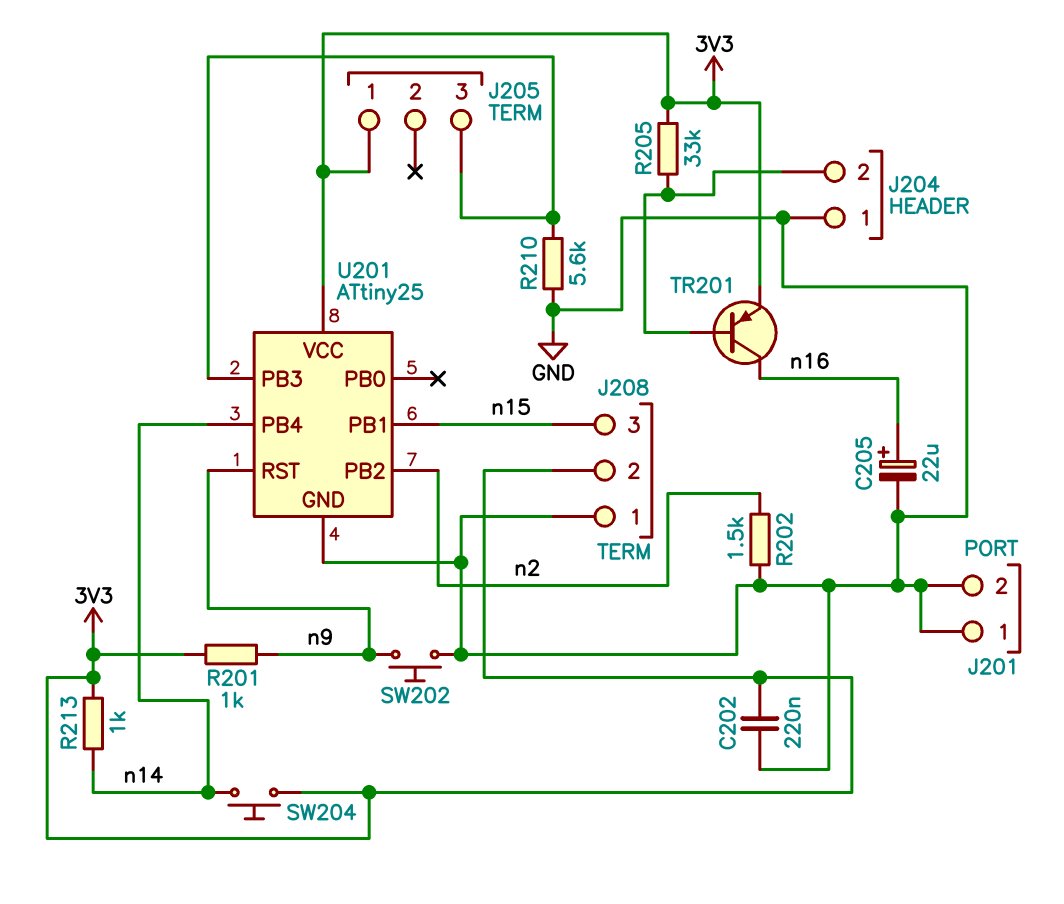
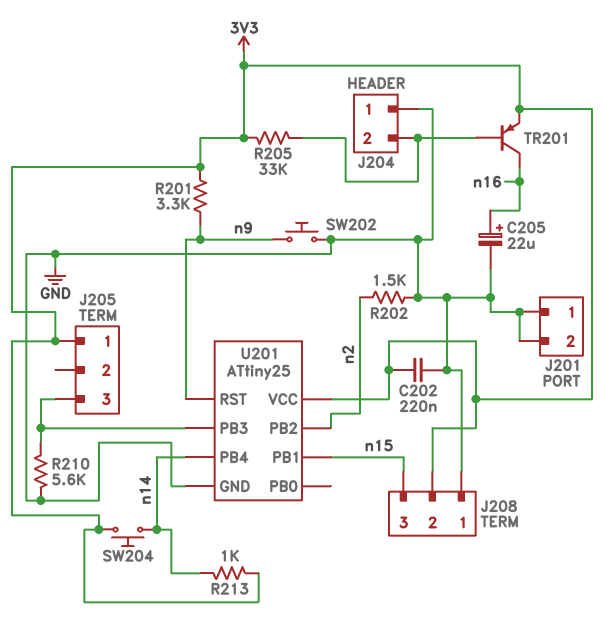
R201: 1k (3V3, n9) -> 3.3k (3V3, n9)

